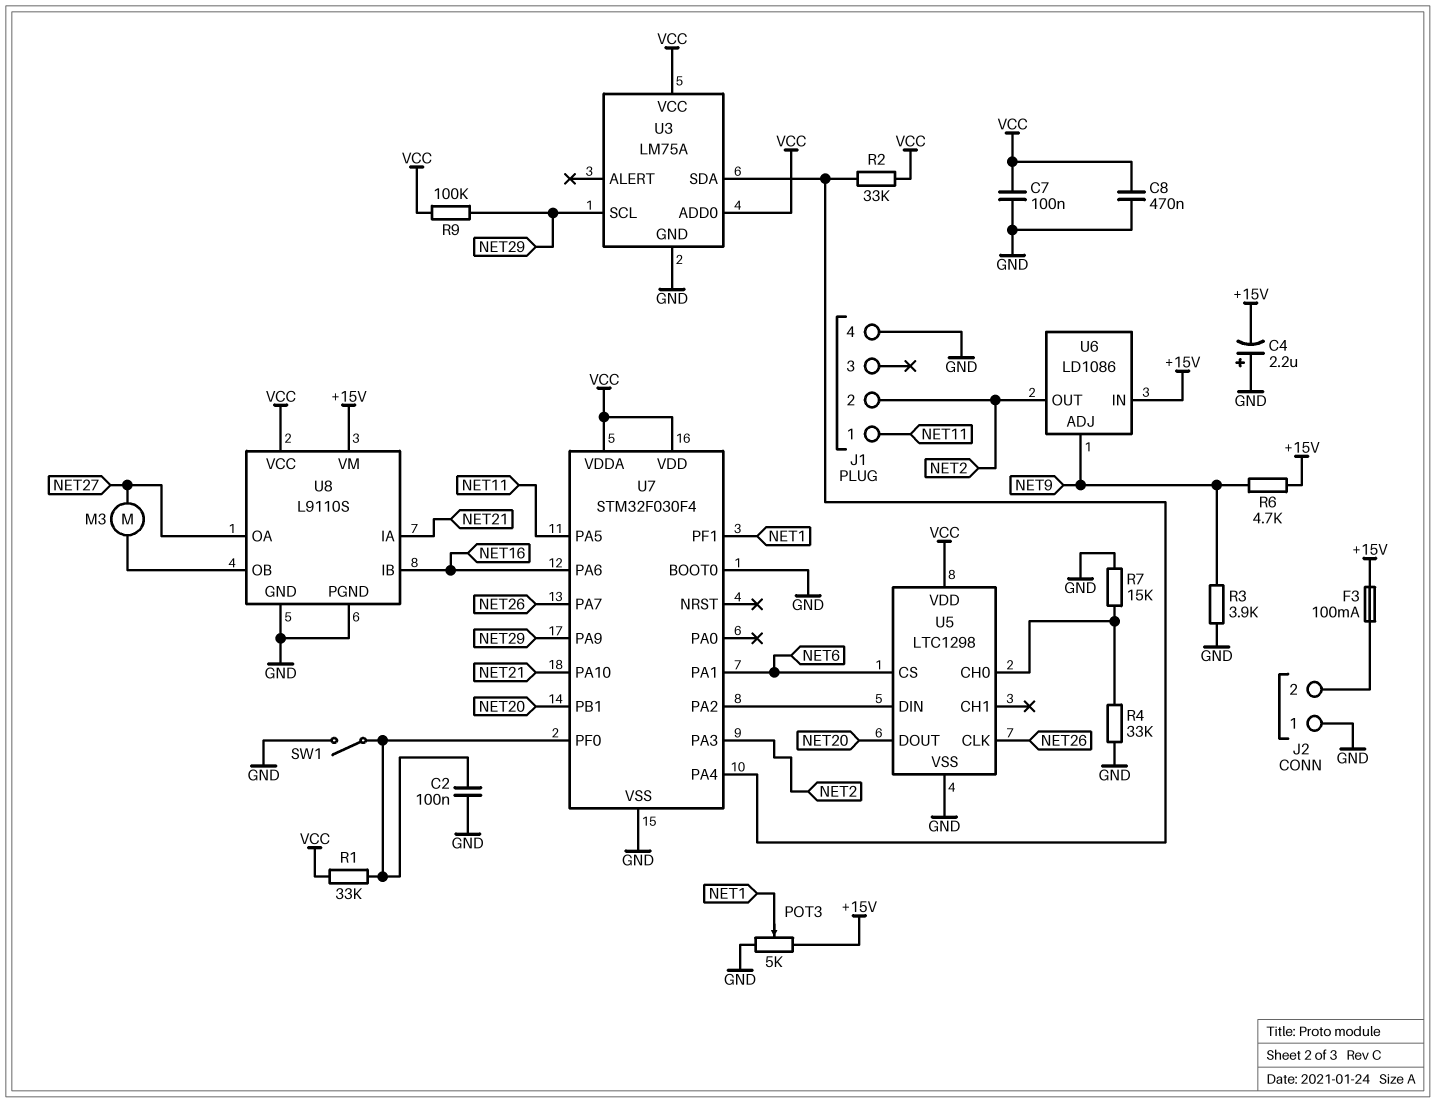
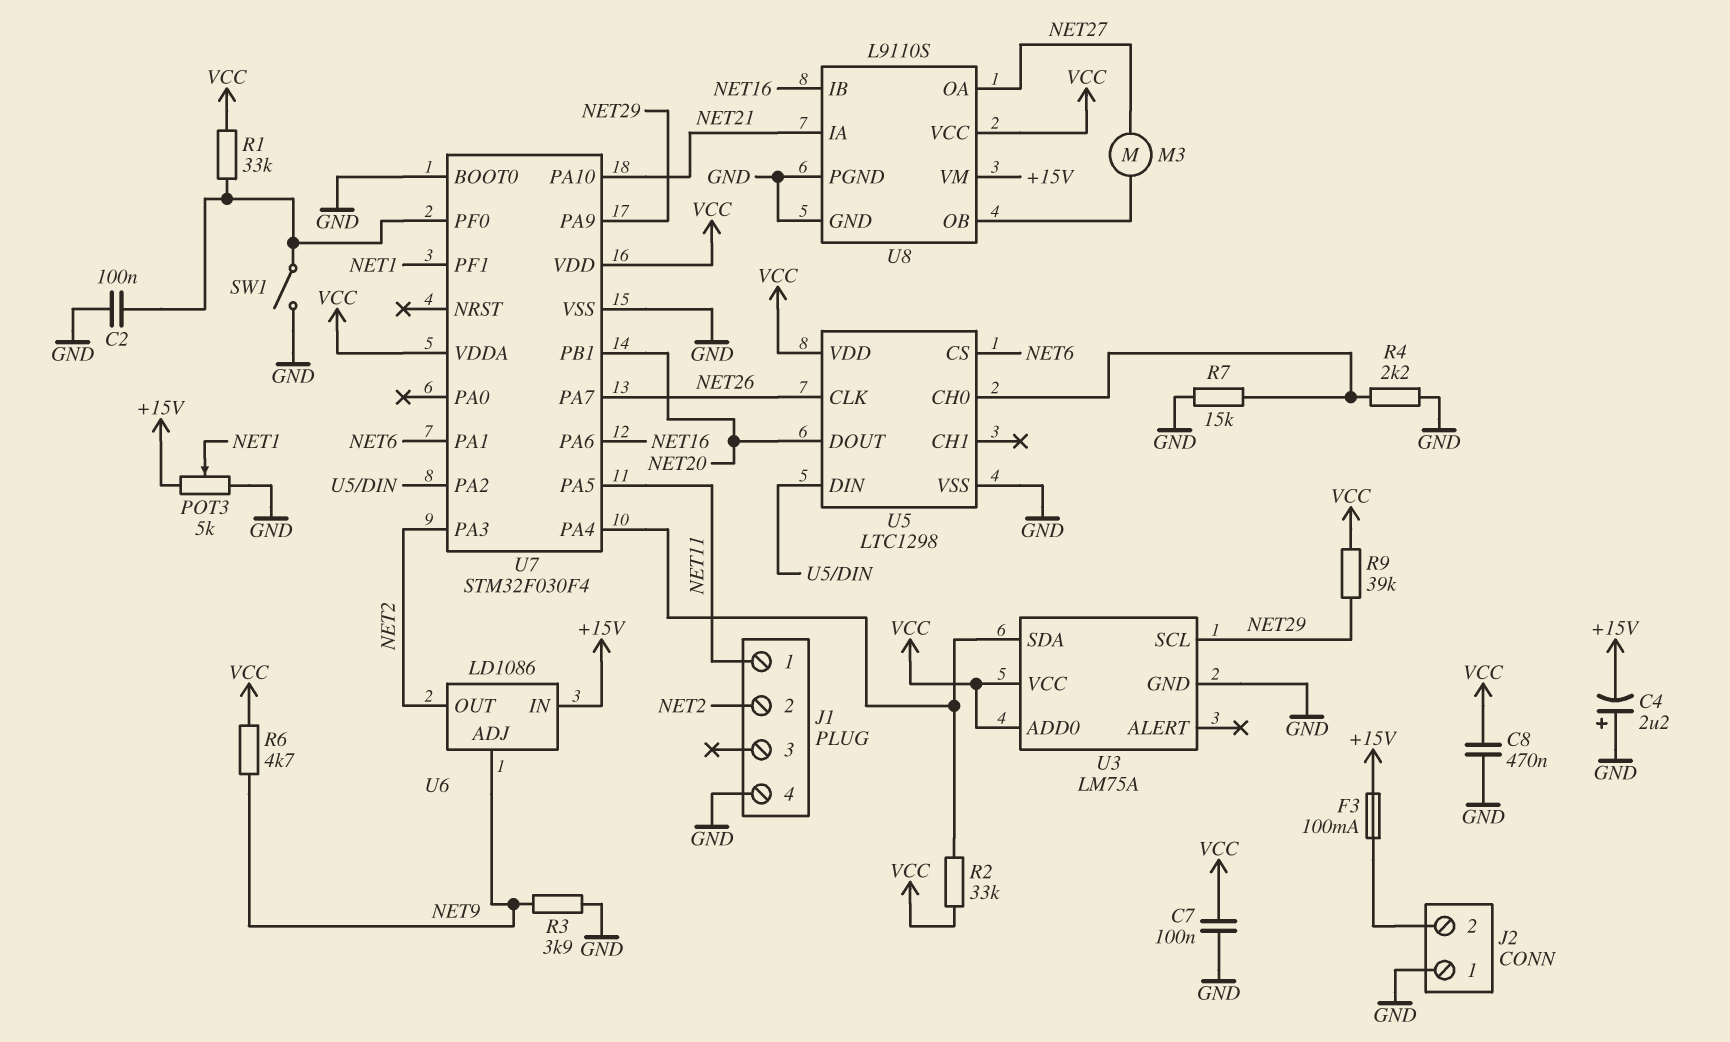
R4: 33k (GND, U5/CH0) -> 2.2k (GND, U5/CH0)
R6: 4.7k (+15V, NET9) -> 4.7k (NET9, VCC)
R9: 100k (NET29, VCC) -> 39k (NET29, VCC)

